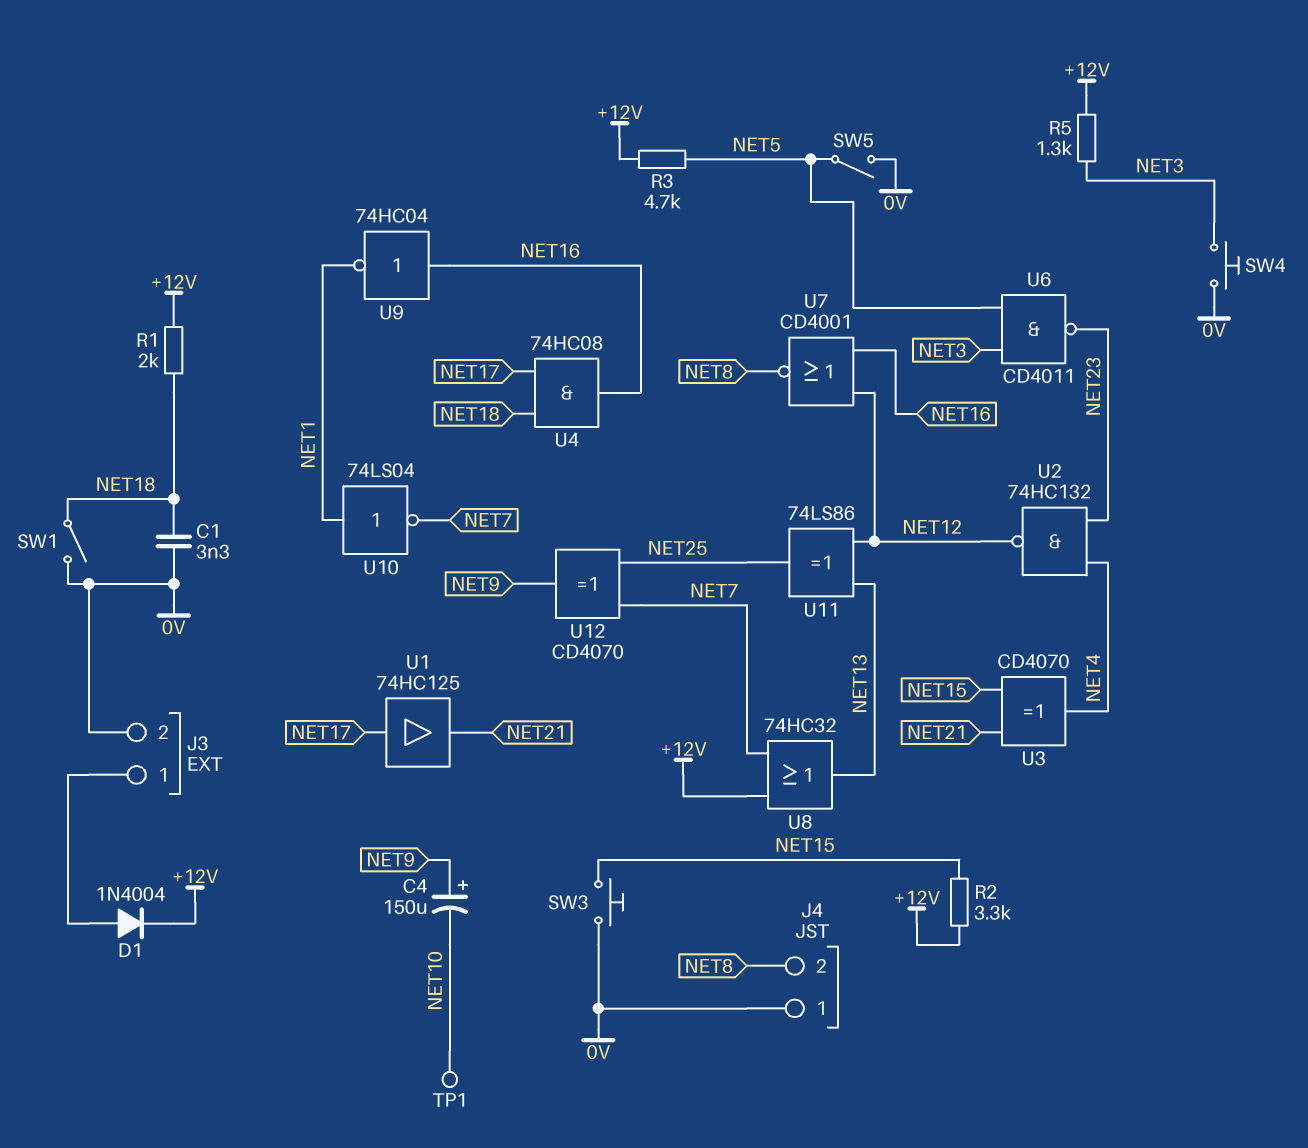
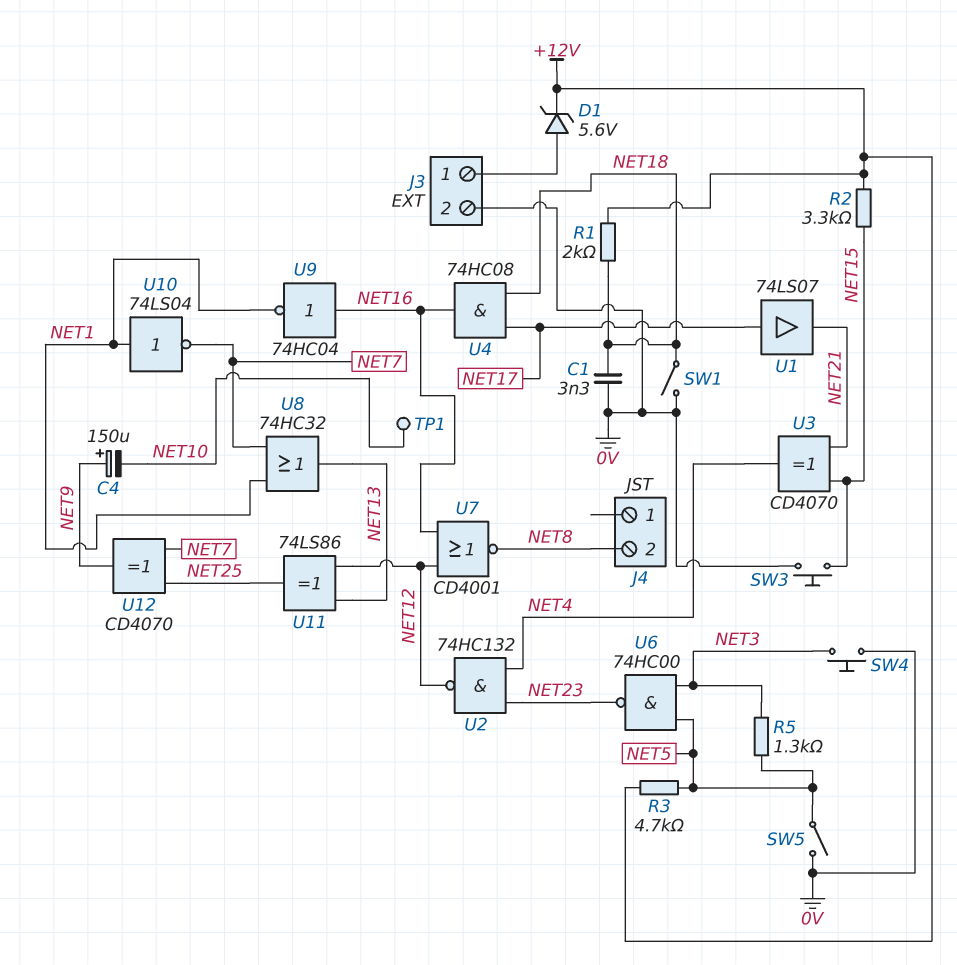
D1: diode 1N4004 (A J3/1, K +12V) -> zener 5.6V (A J3/1, K +12V)
J4 pin 1: 0V -> none
R5: 1.3k (+12V, NET3) -> 1.3k (NET3, NET5)
U1: buffer 74HC125 (in NET17, out NET21) -> buffer 74LS07 (in NET17, out NET21)
U6: NAND CD4011 (in NET3, in NET5, out NET23) -> NAND 74HC00 (in NET3, in NET5, out NET23)
U8: OR 74HC32 (in +12V, in NET7, out NET13) -> OR 74HC32 (in NET1, in NET7, out NET13)

